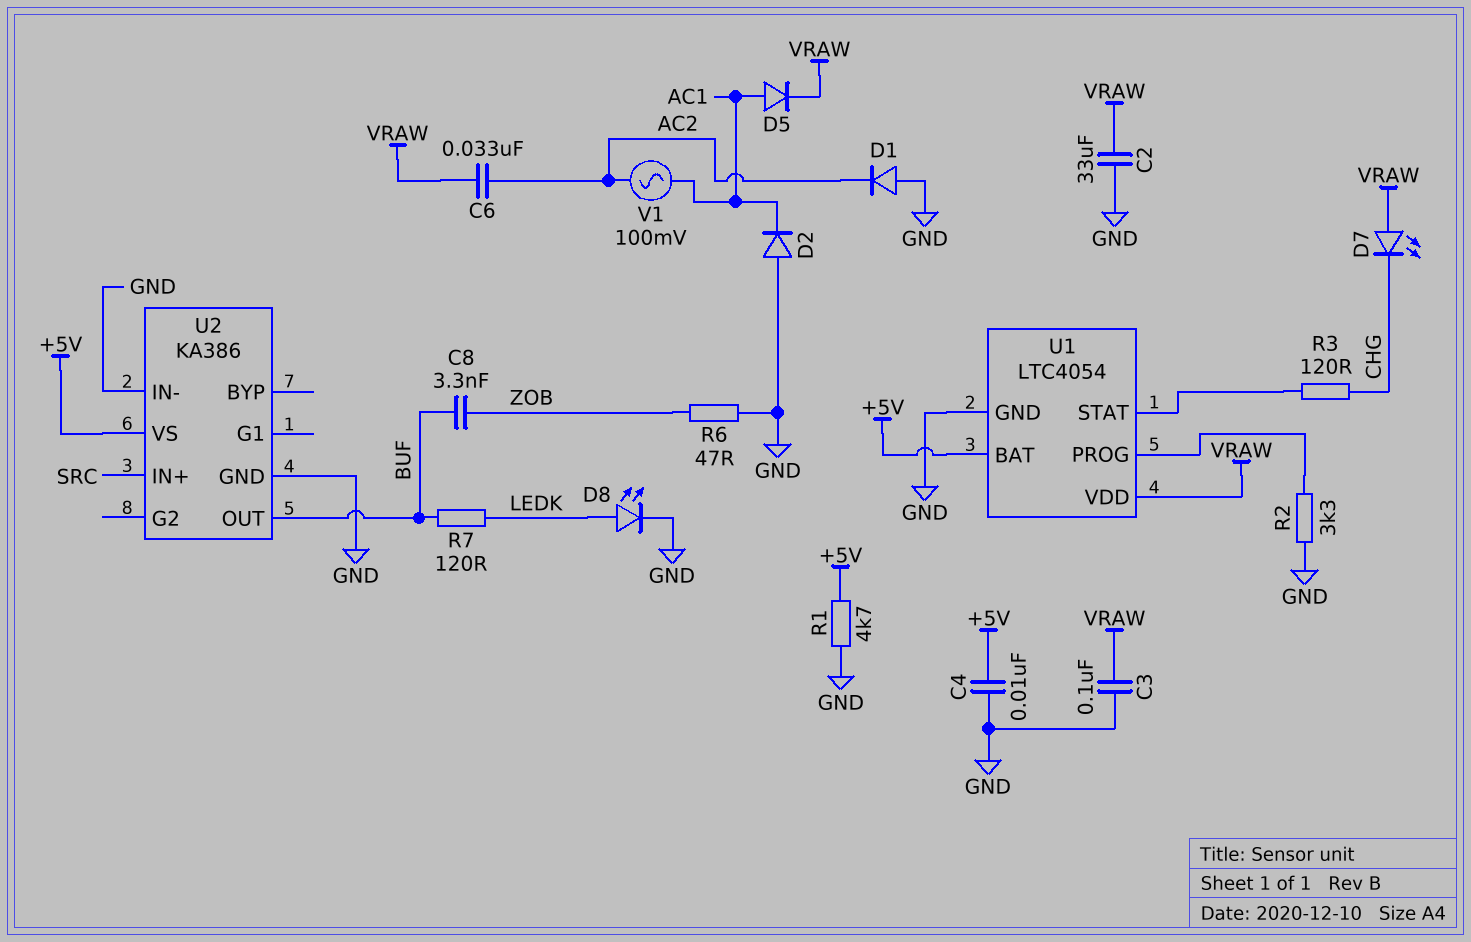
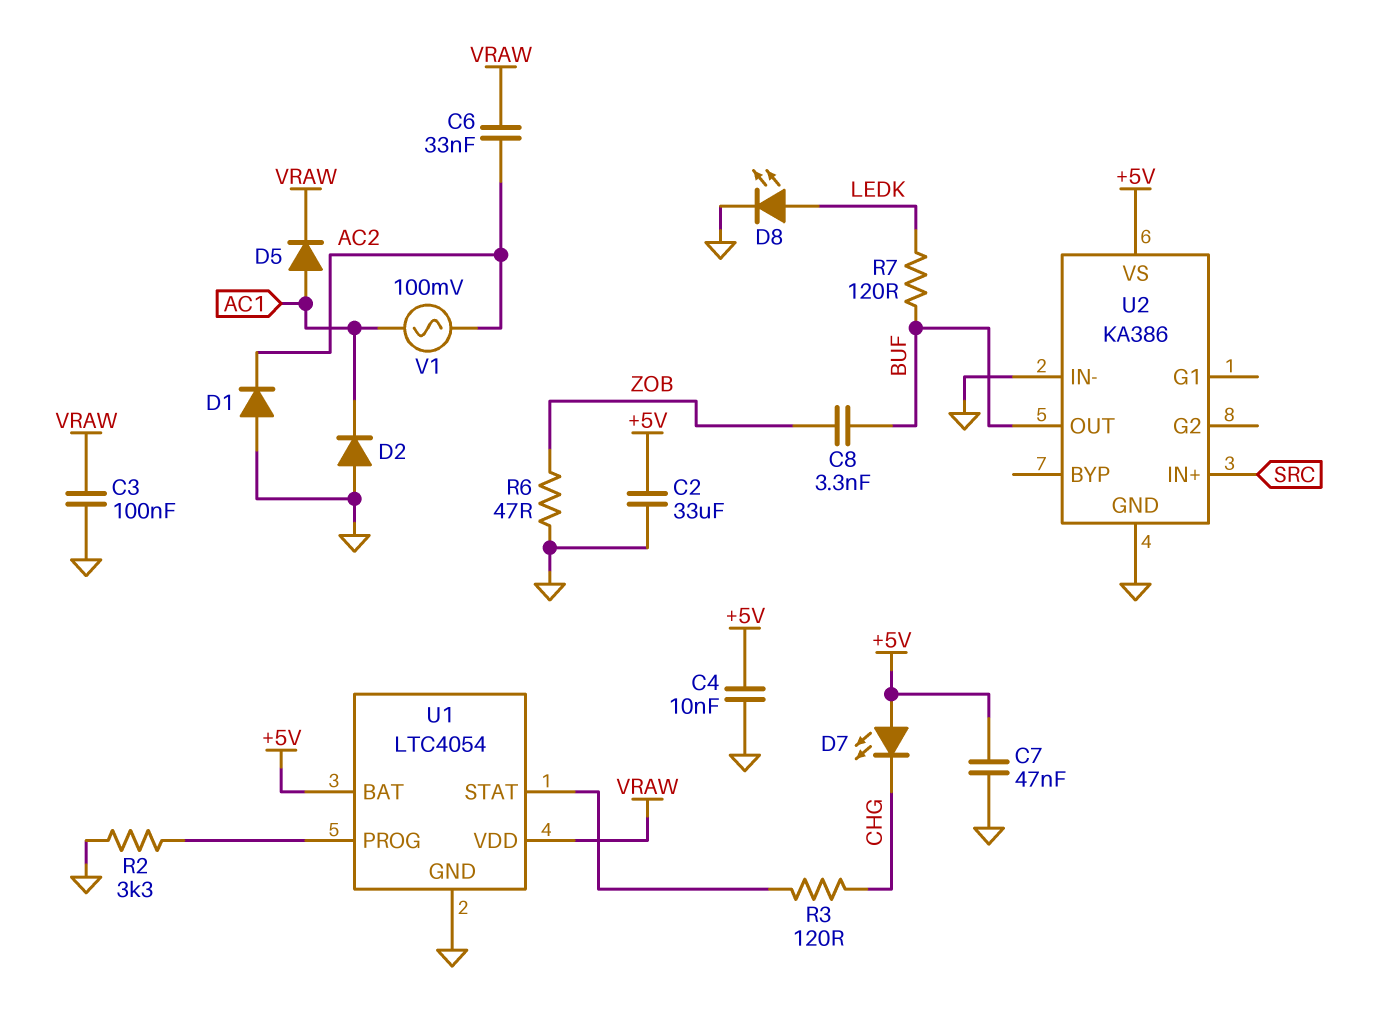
C2: 33uF (GND, VRAW) -> 33uF (+5V, GND)
C7: none -> 47nF (+5V, GND)
D7: LED (A VRAW, K CHG) -> LED (A +5V, K CHG)
R1: 4.7k (+5V, GND) -> none

